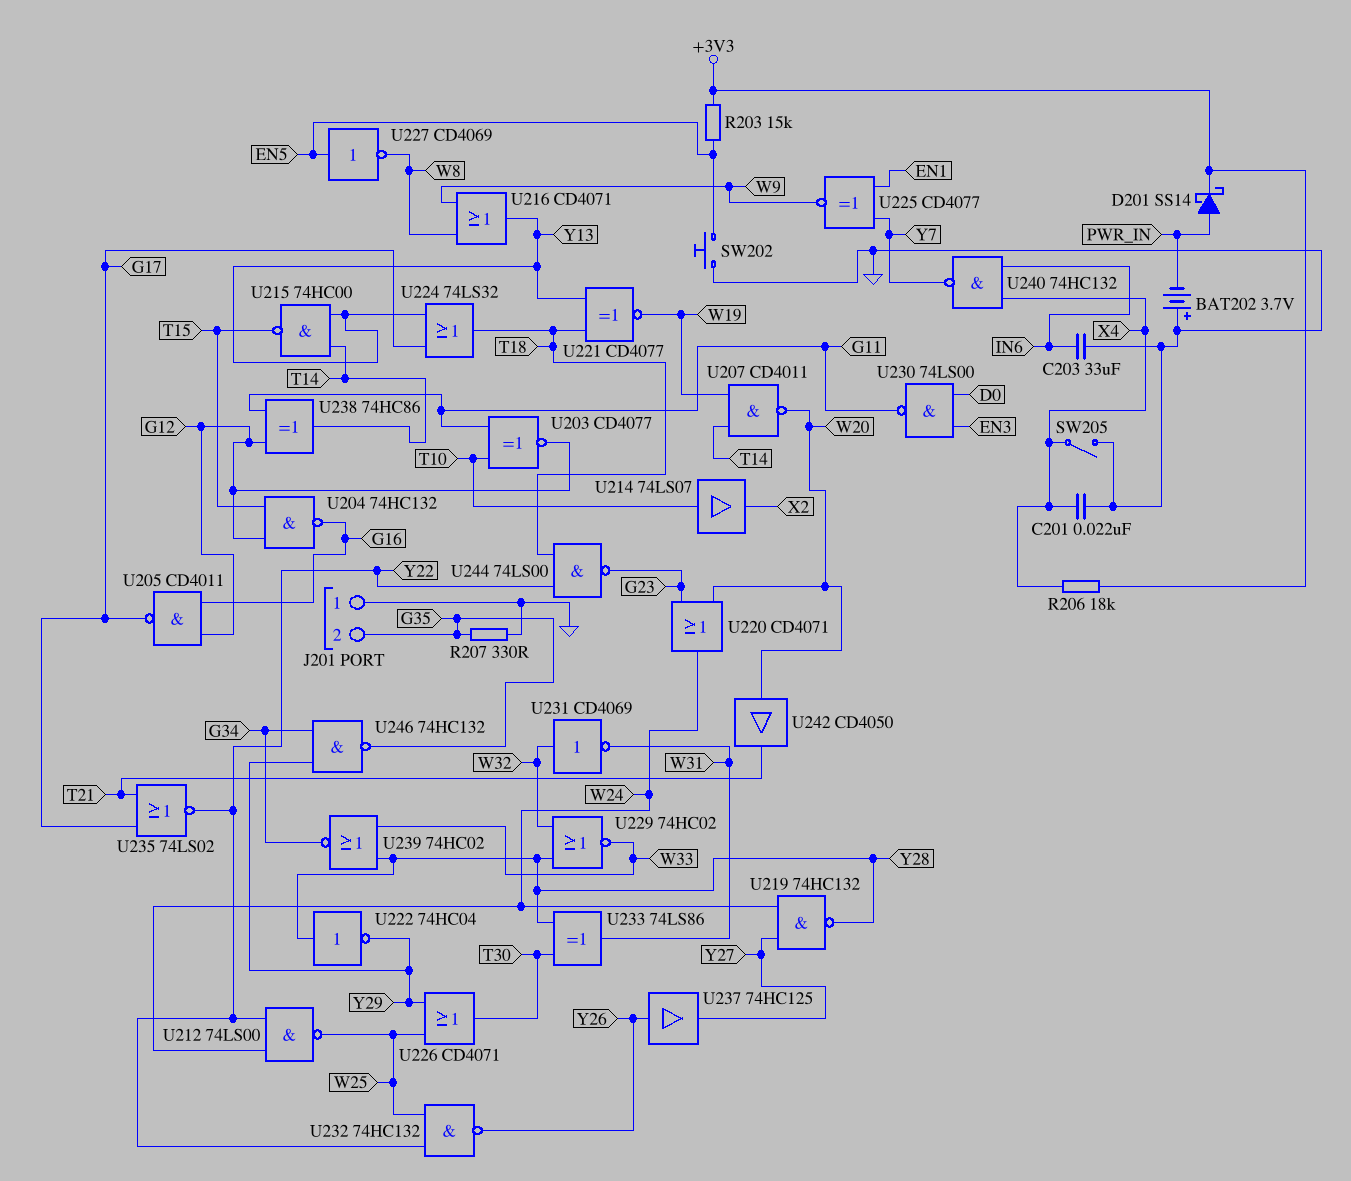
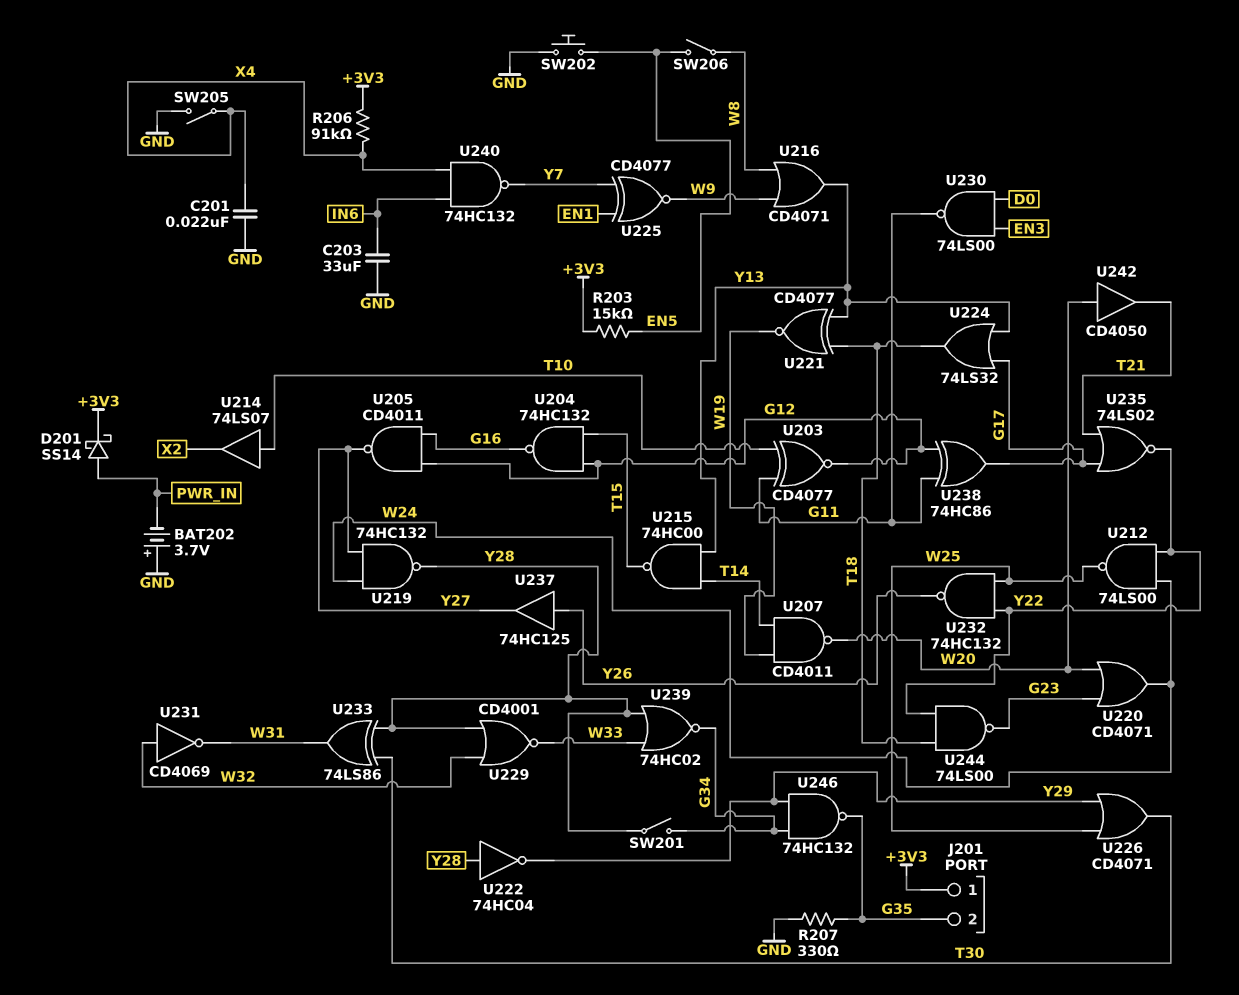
J201 pin 1: GND -> +3V3
R206: 18k (+3V3, X4) -> 91k (+3V3, X4)
SW201: none -> switch (G34, Y28)
SW206: none -> switch (EN5, W8)
U205: NAND CD4011 (in G12, in G16, out G17) -> NAND CD4011 (in G12, in G16, out Y27)
U227: NOT CD4069 (in EN5, out W8) -> none
U229: NOR 74HC02 (in W32, in Y28, out W33) -> NOR CD4001 (in W32, in Y28, out W33)
U238: XOR 74HC86 (in G11, in G12, out T14) -> XOR 74HC86 (in G11, in G12, out G17)

